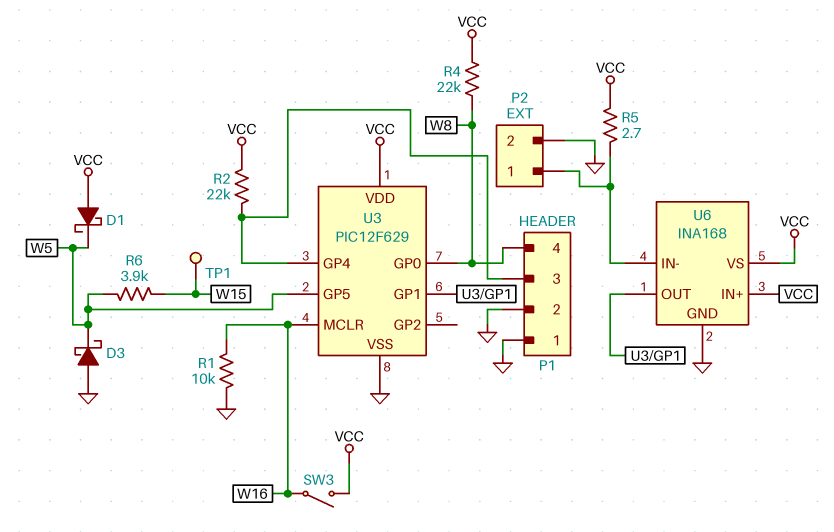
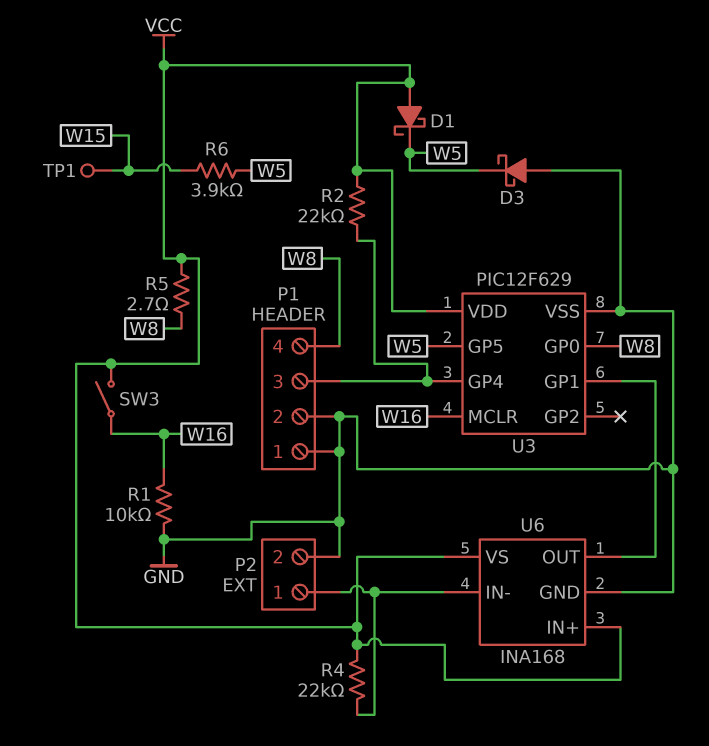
R4: 22k (VCC, W8) -> 22k (P2/1, VCC)
R5: 2.7 (P2/1, VCC) -> 2.7 (VCC, W8)

